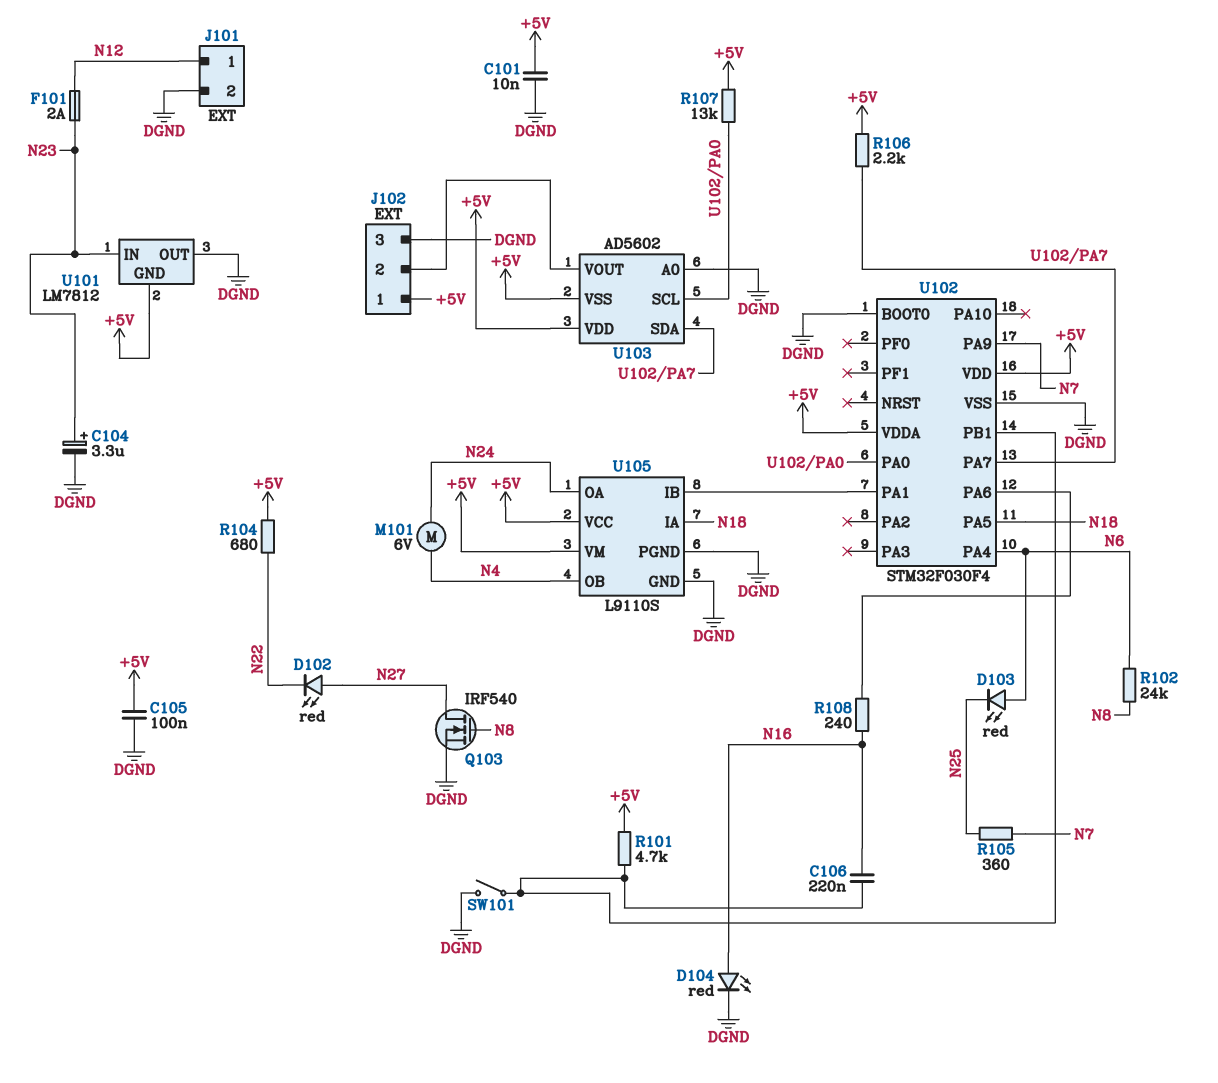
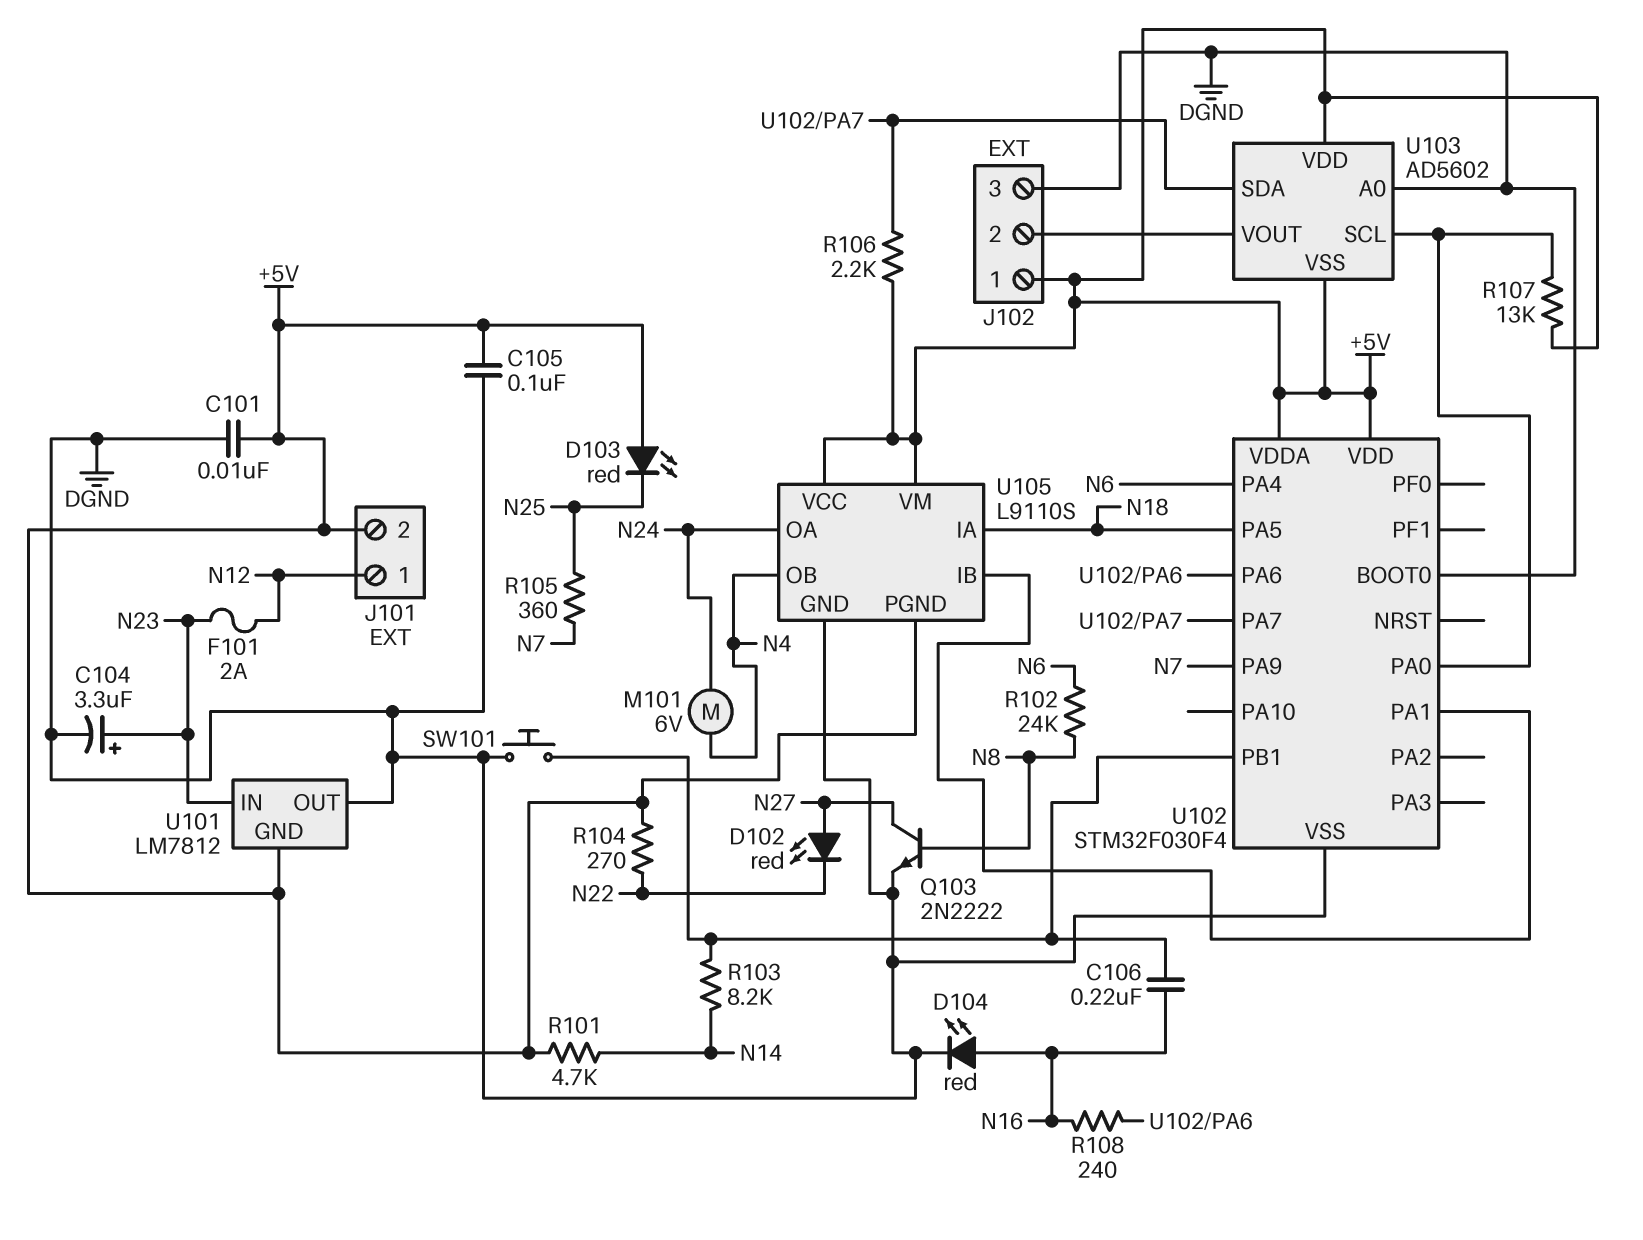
D103: LED red (A N6, K N25) -> LED red (A +5V, K N25)
J101 pin 2: DGND -> +5V
Q103: NMOS IRF540 (G N8, D N27, S DGND) -> NPN 2N2222 (B N8, C N27, E DGND)
R101: 4.7k (+5V, U102/PB1) -> 4.7k (+5V, N14)
R103: none -> 8.2k (N14, U102/PB1)
R104: 680 (+5V, N22) -> 270 (+5V, N22)
SW101: switch (DGND, U102/PB1) -> button (DGND, U102/PB1)
U105 pin PGND: DGND -> +5V

